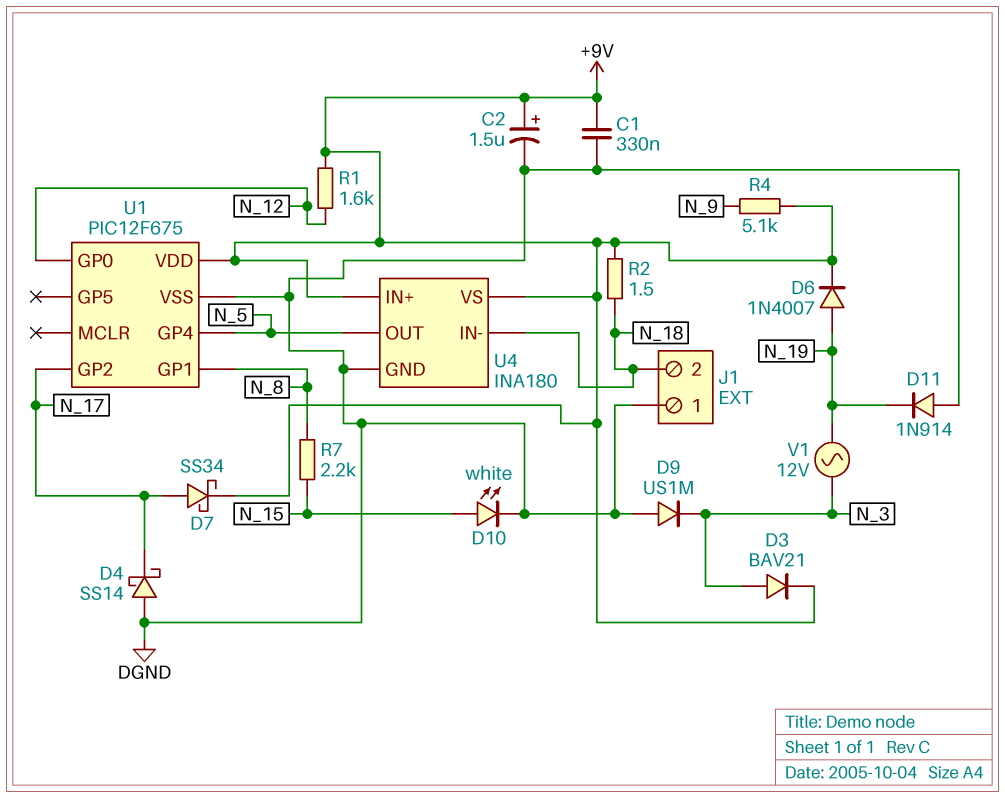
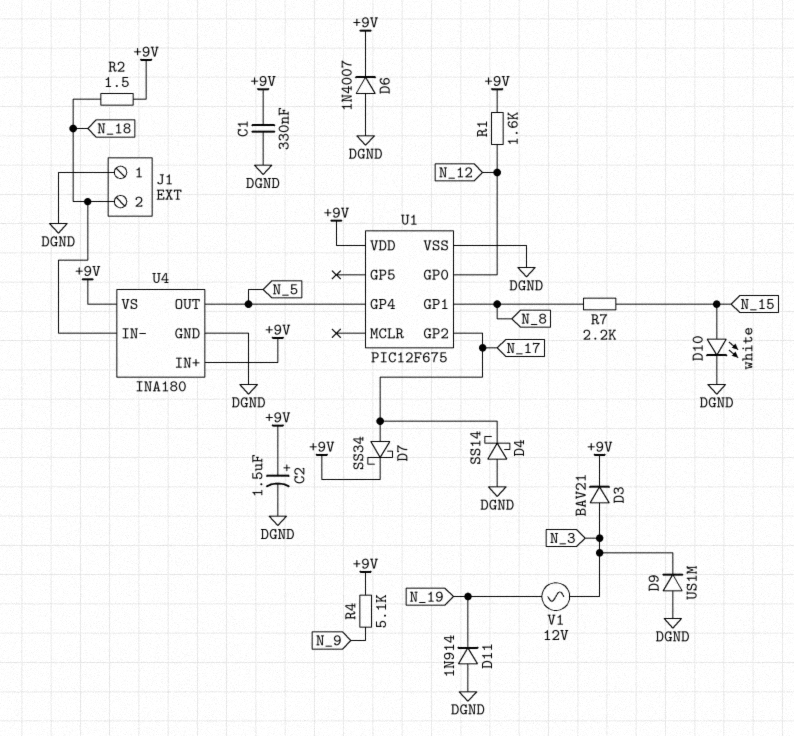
D6: diode 1N4007 (A N_19, K +9V) -> diode 1N4007 (A DGND, K +9V)

